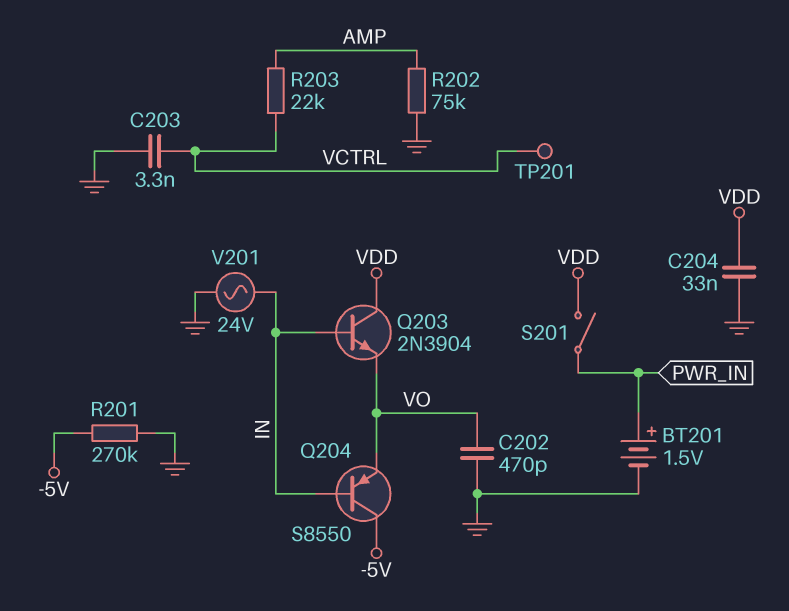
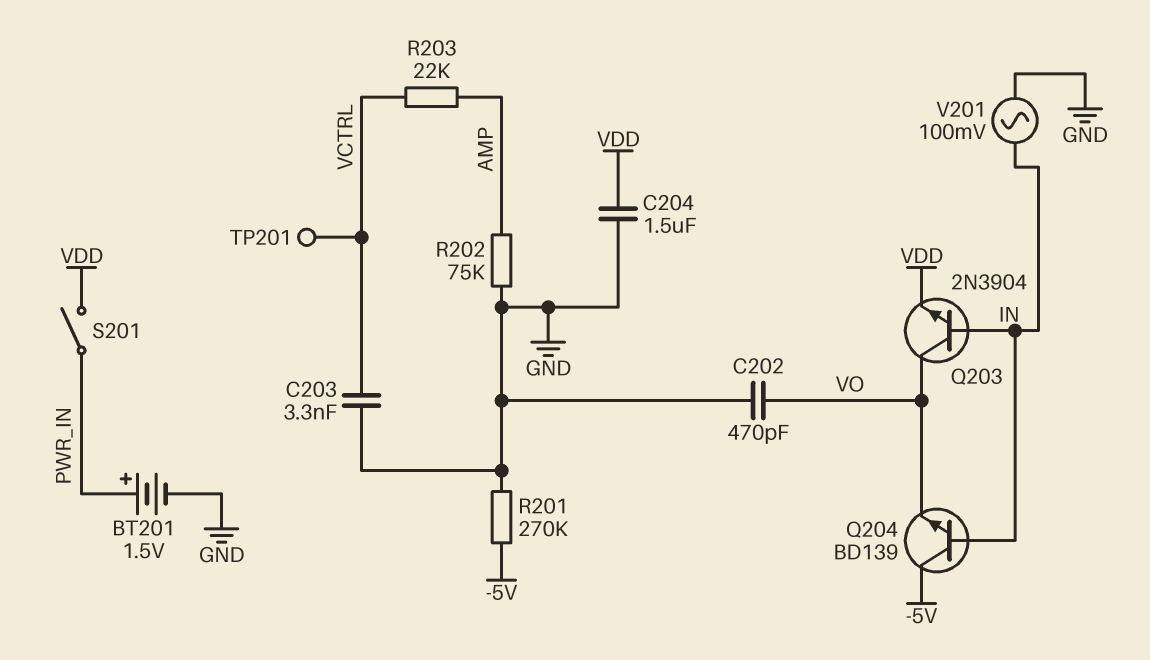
C204: 33nF (GND, VDD) -> 1.5uF (GND, VDD)
Q203: NPN 2N3904 (B IN, C VDD, E VO) -> NPN 2N3904 (B IN, C VO, E VDD)
Q204: PNP S8550 (B IN, C -5V, E VO) -> NPN BD139 (B IN, C -5V, E VO)
V201: AC 24V (GND, IN) -> AC 100mV (GND, IN)

